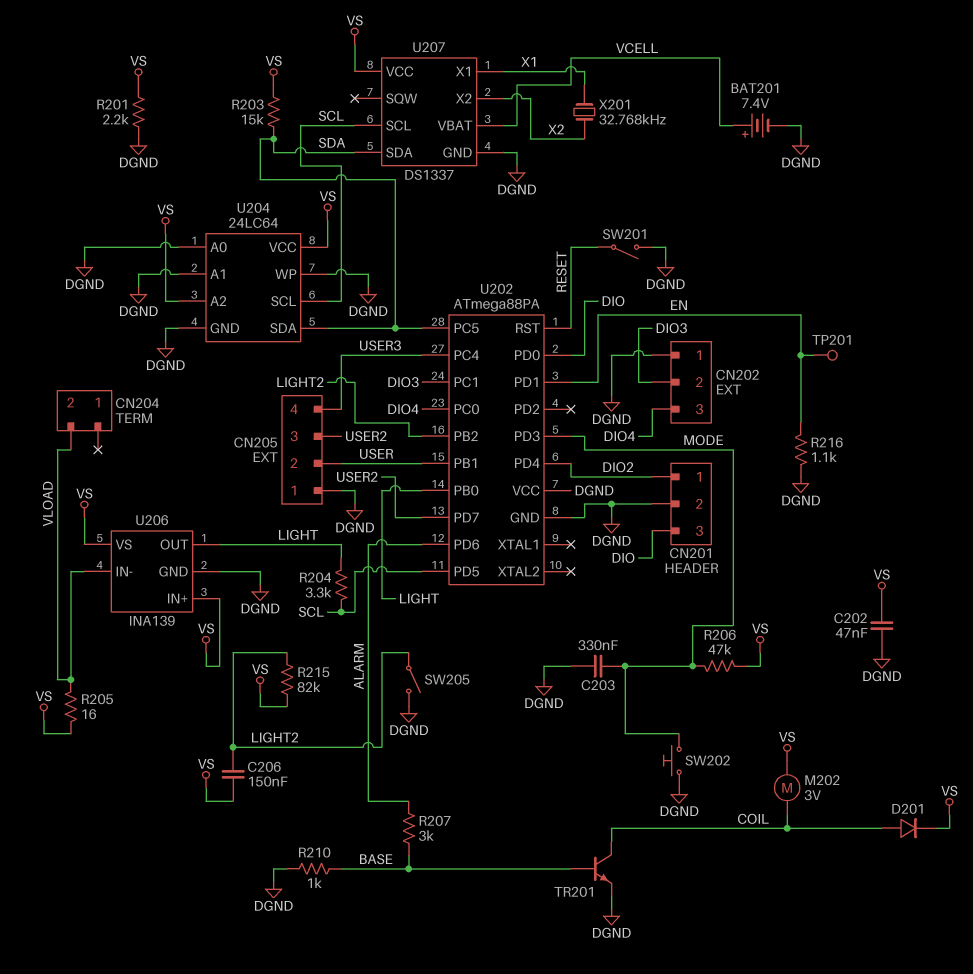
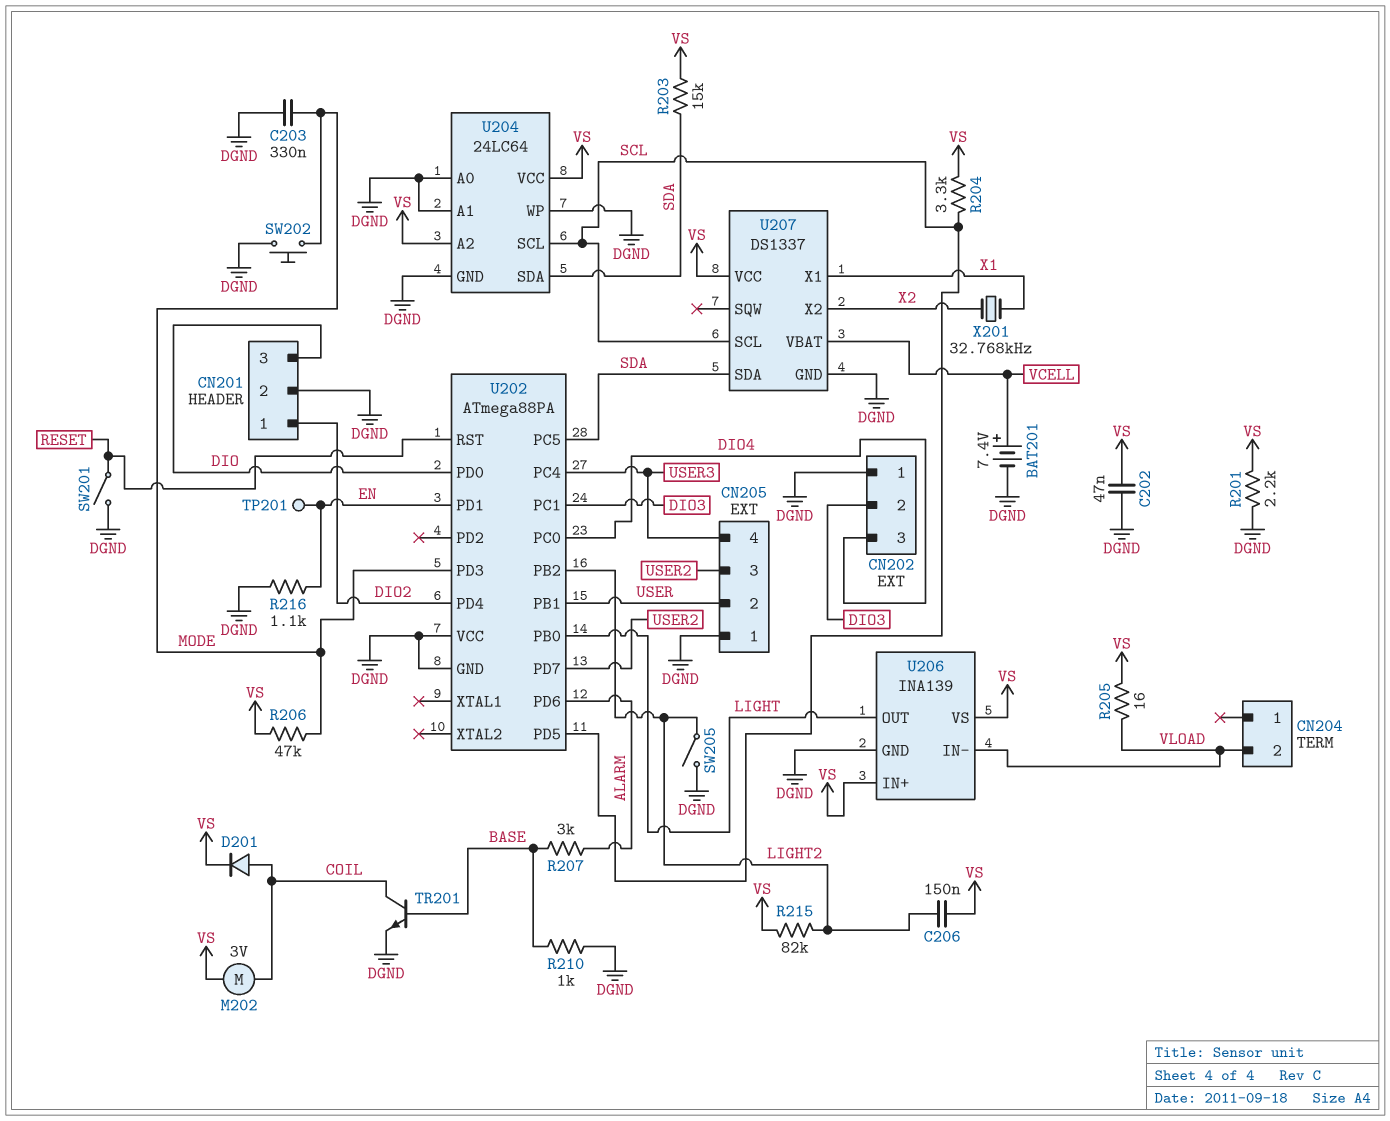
R204: 3.3k (LIGHT, SCL) -> 3.3k (SCL, VS)

